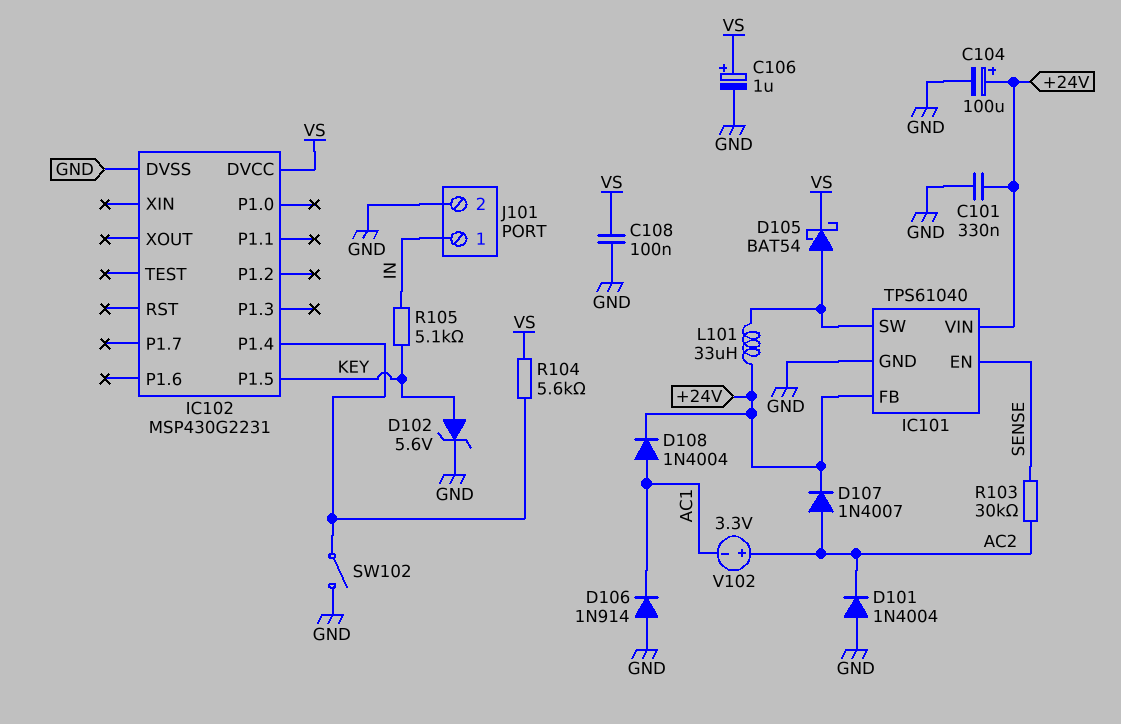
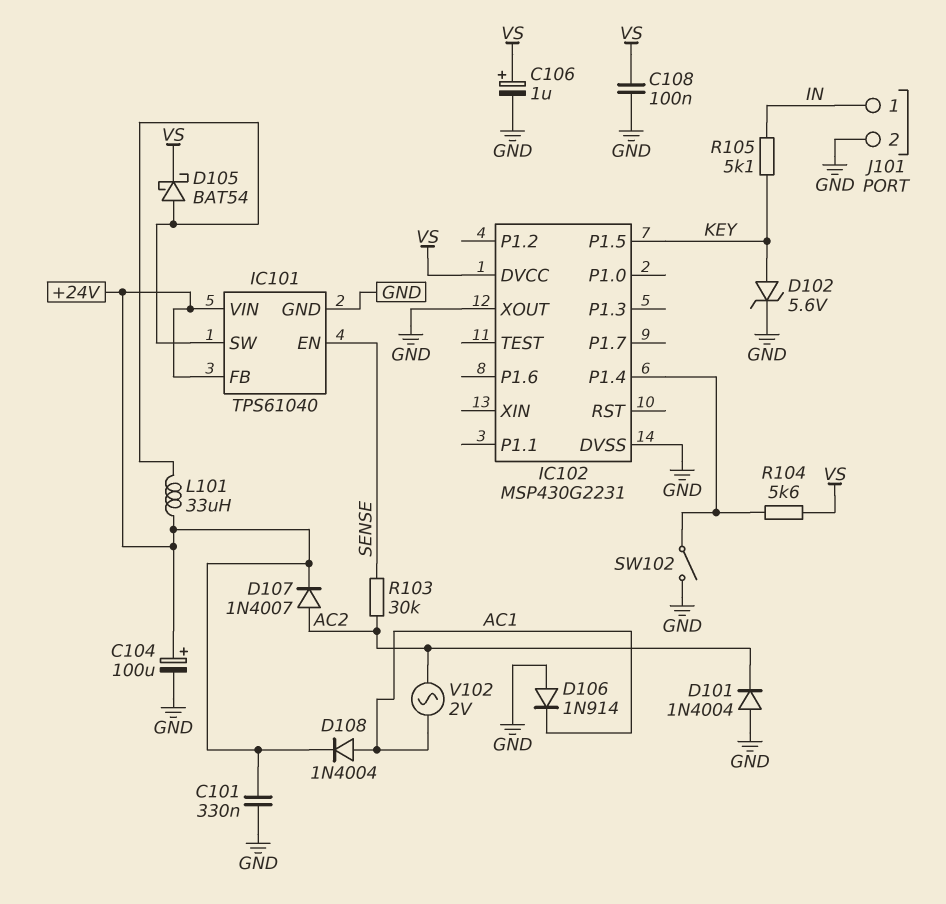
IC102 pin XOUT: none -> GND
V102: 3.3V (plus AC2, minus AC1) -> AC 2V (AC1, AC2)

